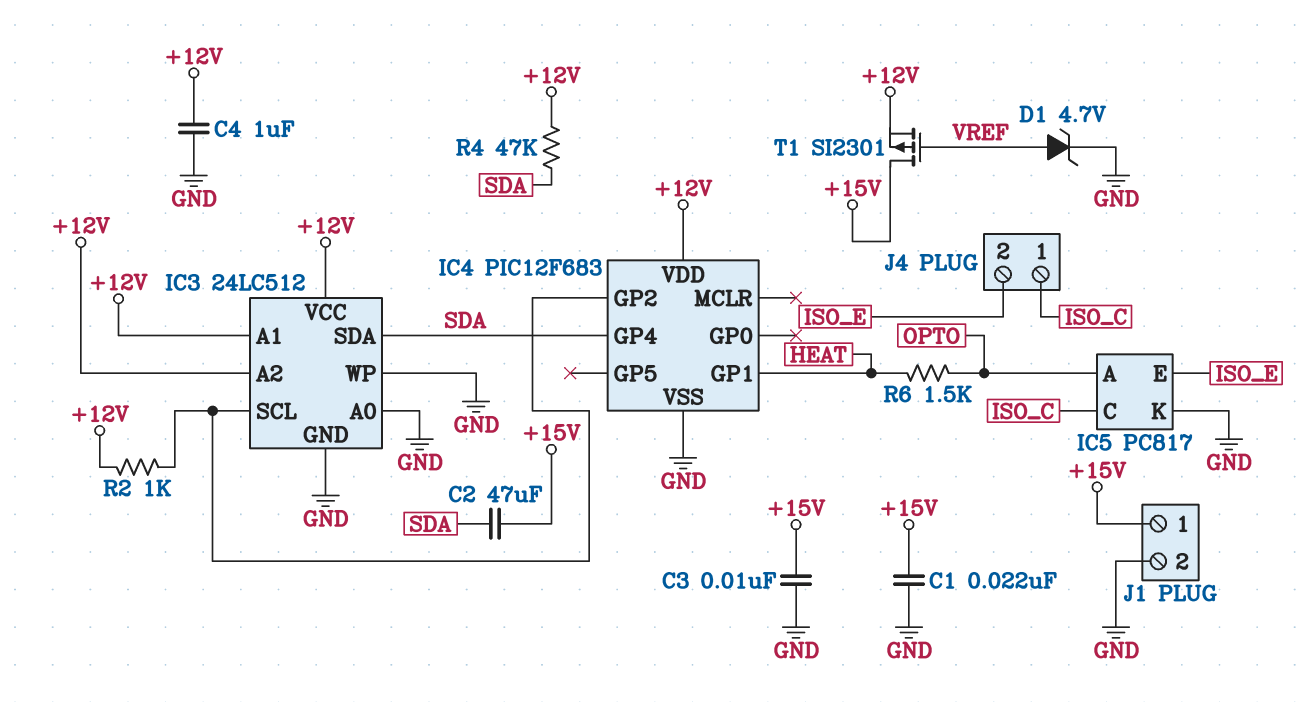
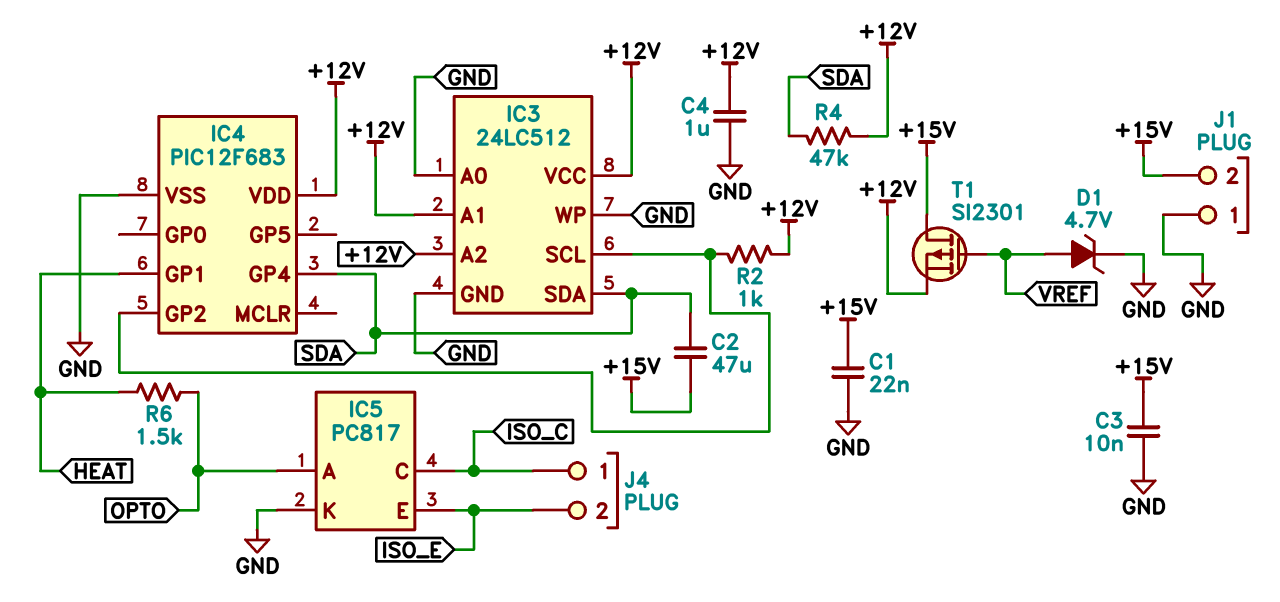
J1 pin 1: +15V -> GND
J1 pin 2: GND -> +15V

